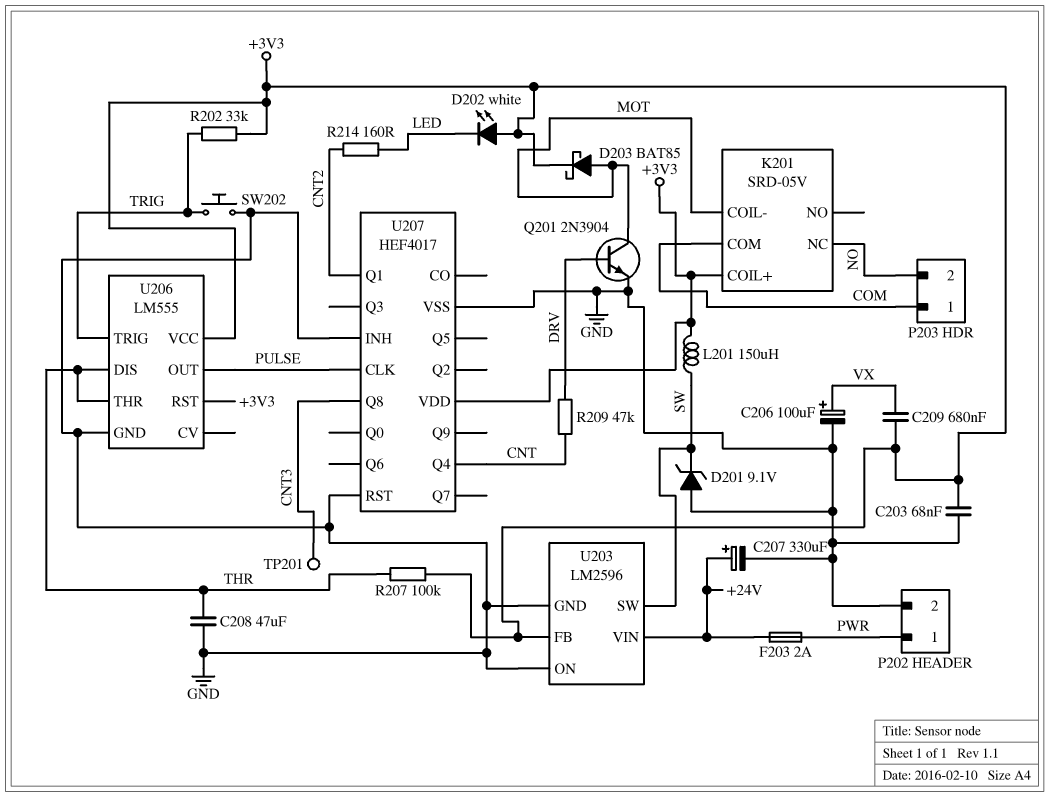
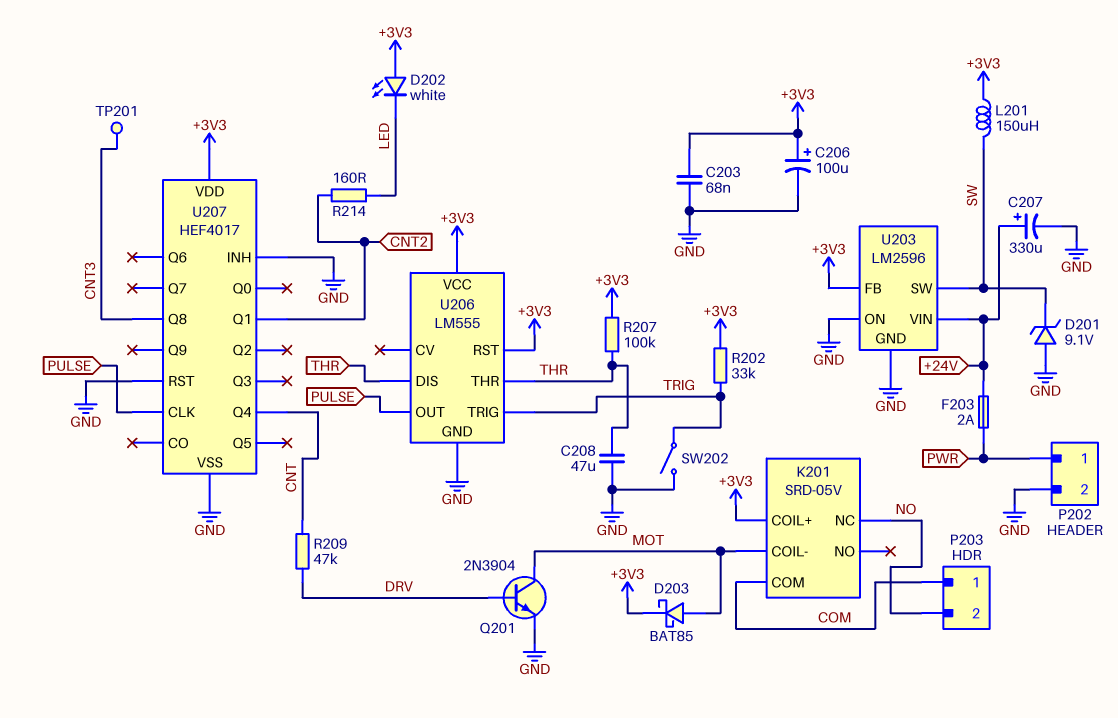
C206: 100uF (plus VX, minus GND) -> 100uF (plus +3V3, minus GND)
C209: 680nF (+3V3, VX) -> none
SW202: button (GND, TRIG) -> switch (GND, TRIG)

